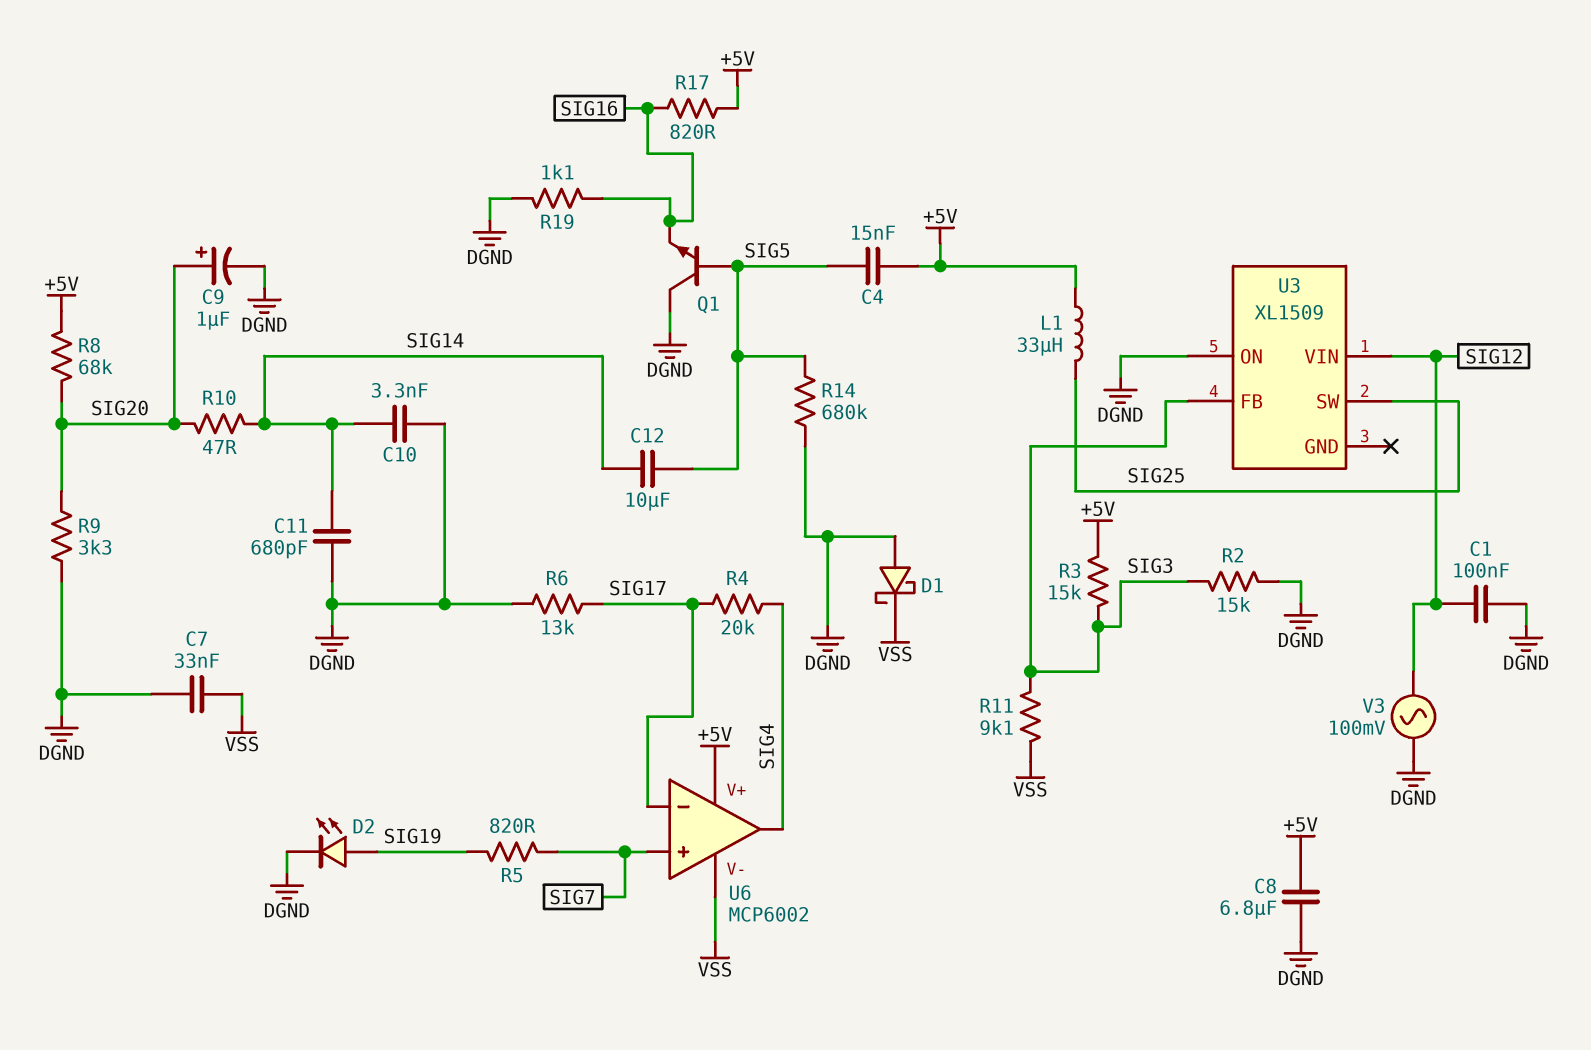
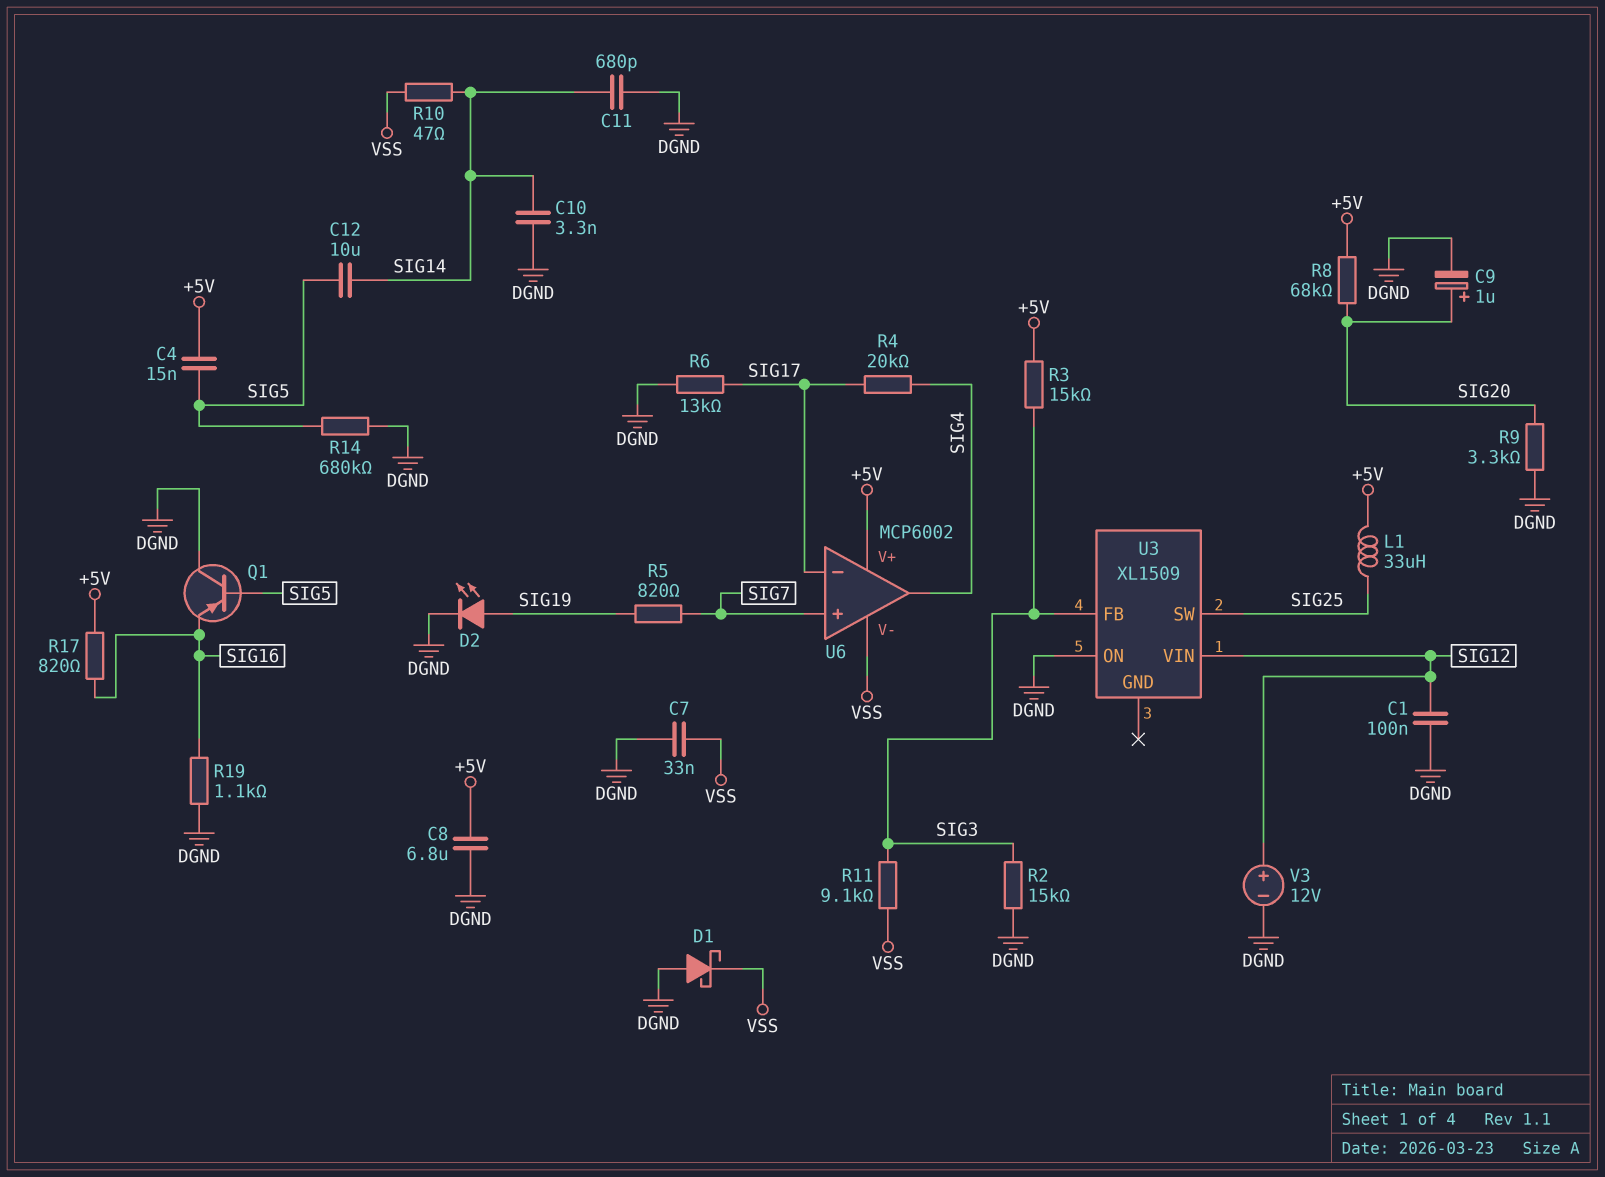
Q1: NPN (B SIG5, C DGND, E SIG16) -> PNP (B SIG5, C DGND, E SIG16)
R10: 47 (SIG14, SIG20) -> 47 (SIG14, VSS)
V3: AC 100mV (DGND, SIG12) -> 12V (plus SIG12, minus DGND)

